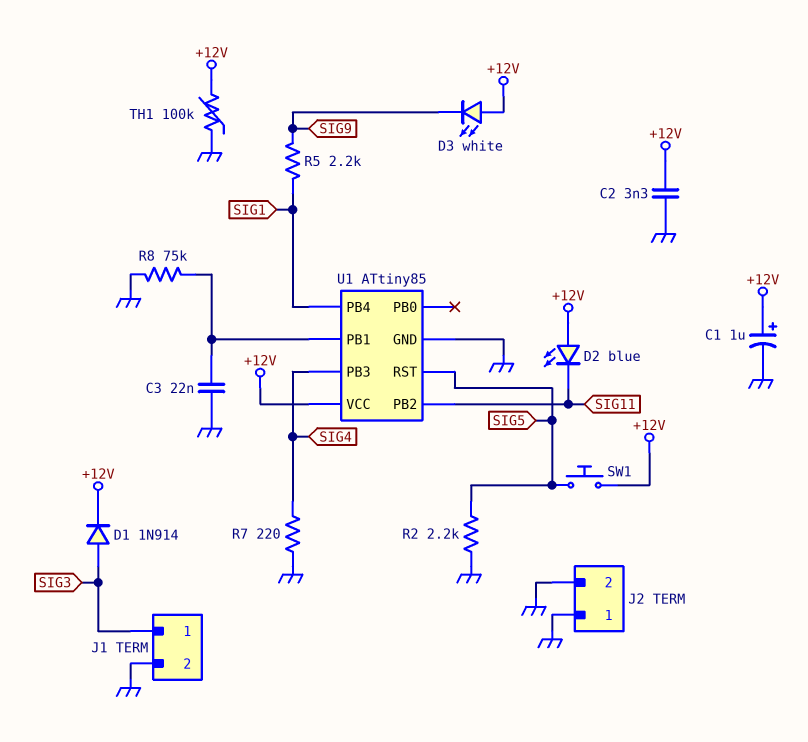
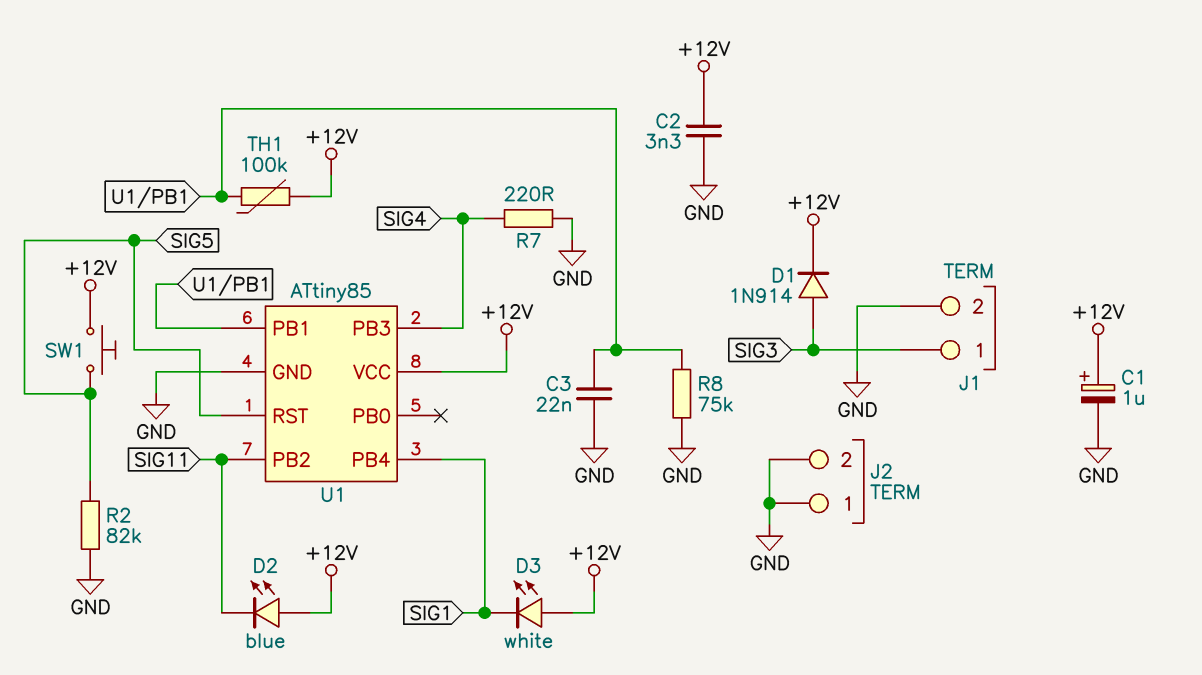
D3: LED white (A +12V, K SIG9) -> LED white (A +12V, K SIG1)
R2: 2.2k (GND, SIG5) -> 82k (GND, SIG5)
R5: 2.2k (SIG1, SIG9) -> none
TH1: 100k (+12V, GND) -> 100k (+12V, U1/PB1)

